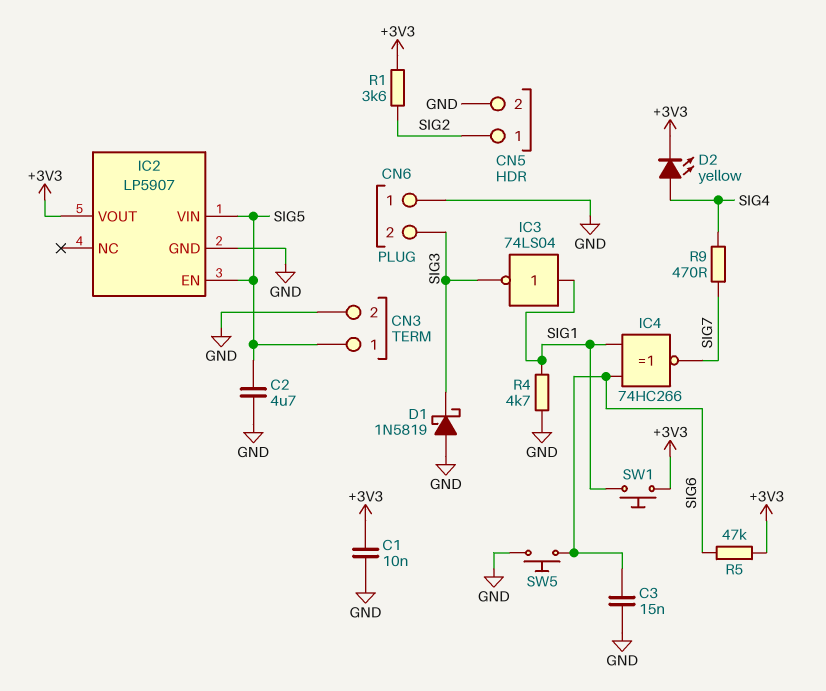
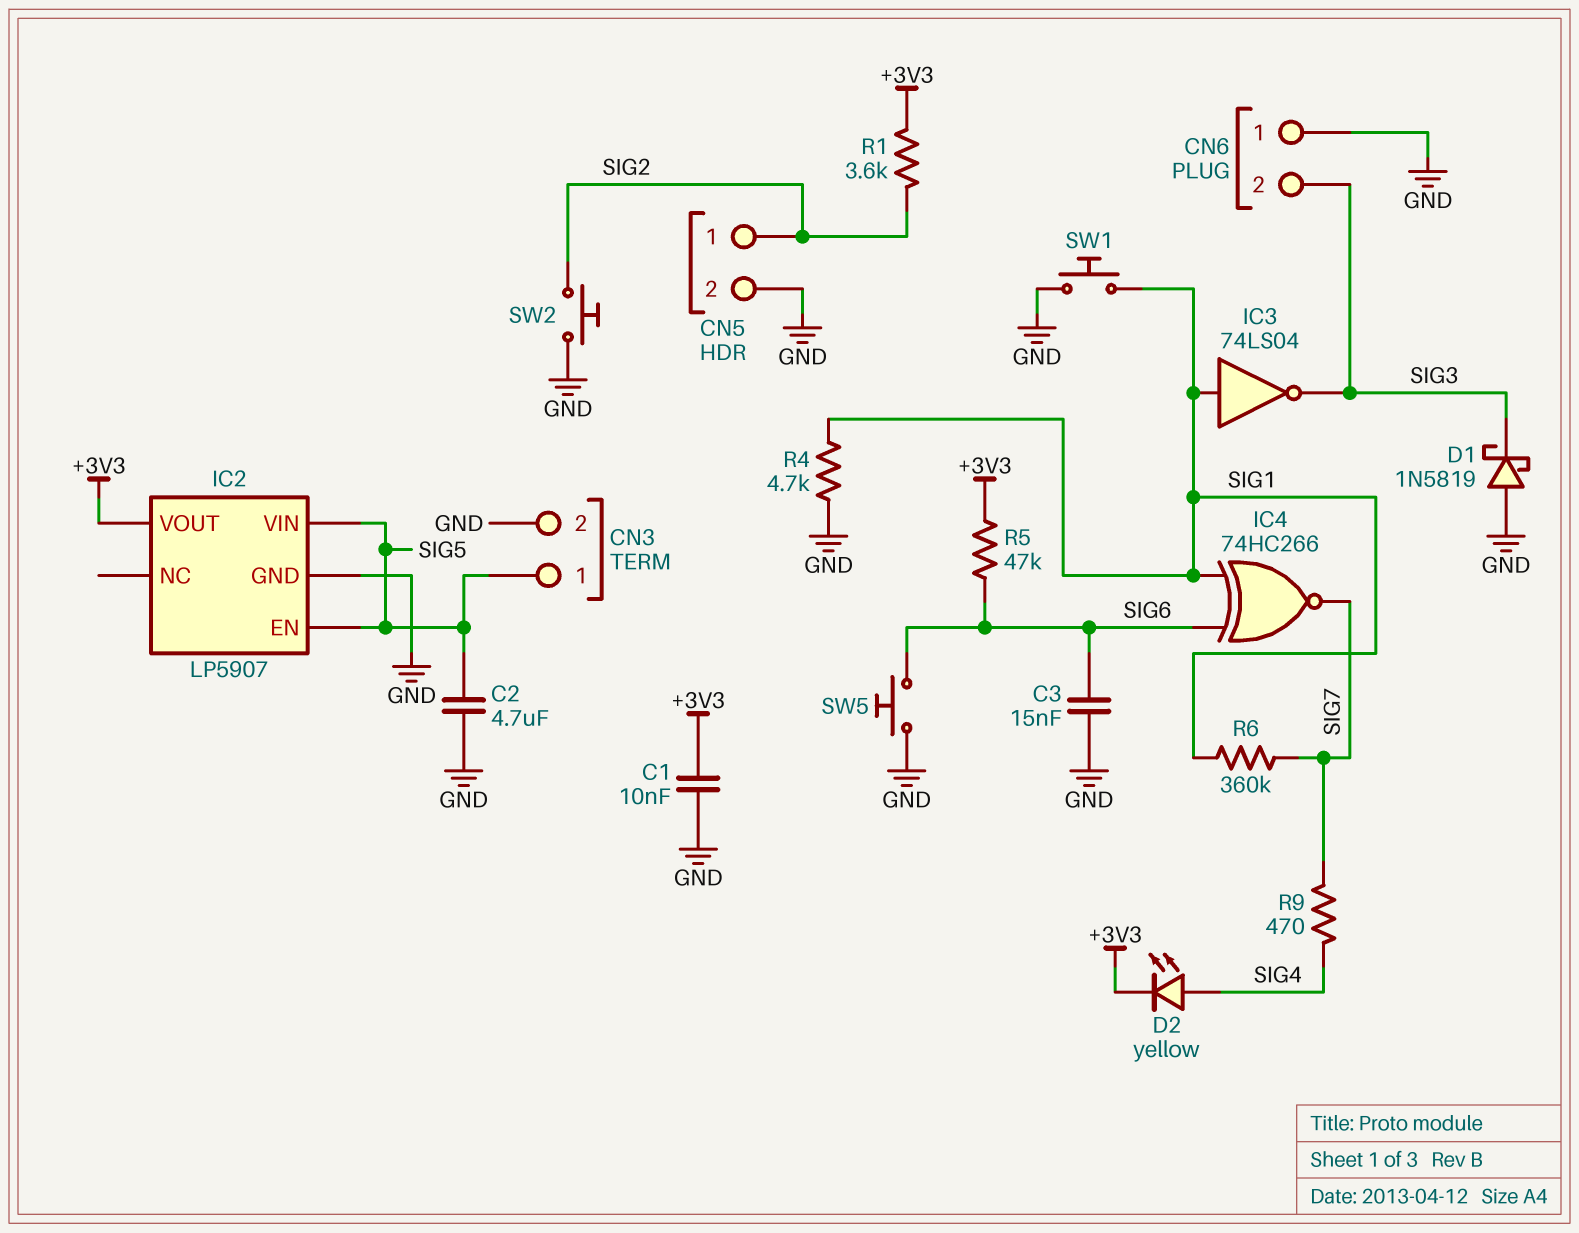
R6: none -> 360k (SIG1, SIG7)
SW1: button (+3V3, SIG1) -> button (GND, SIG1)
SW2: none -> button (GND, SIG2)

